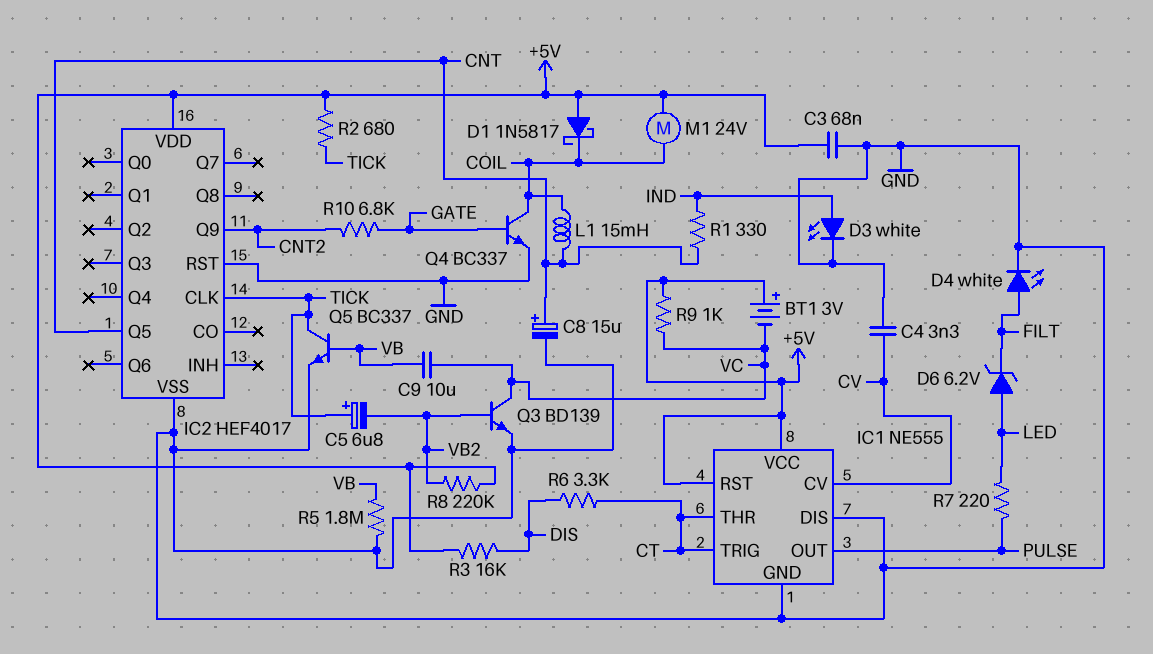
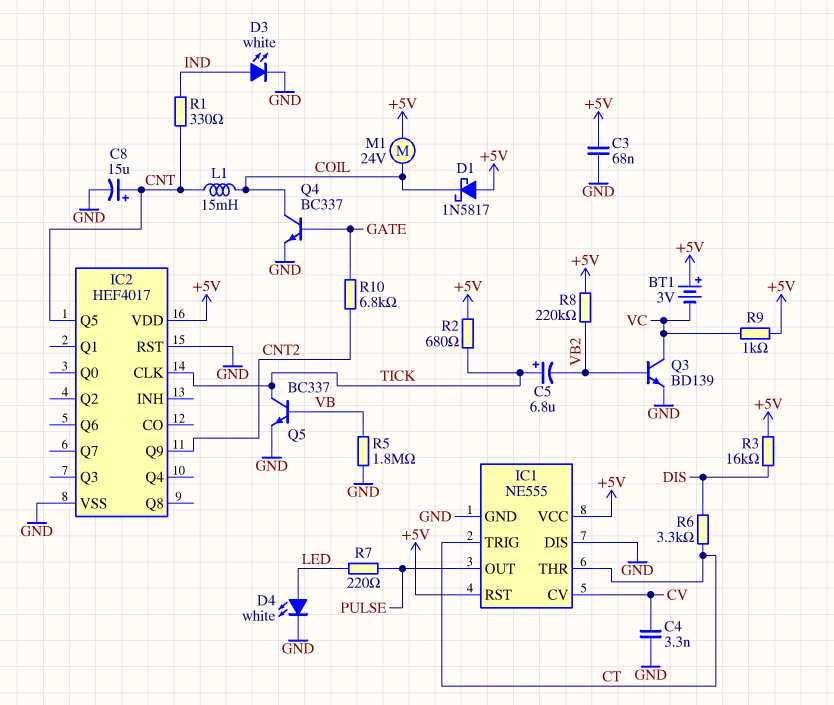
C9: 10uF (VB, VC) -> none
D4: LED white (A FILT, K GND) -> LED white (A LED, K GND)
D6: zener 6.2V (A LED, K FILT) -> none

